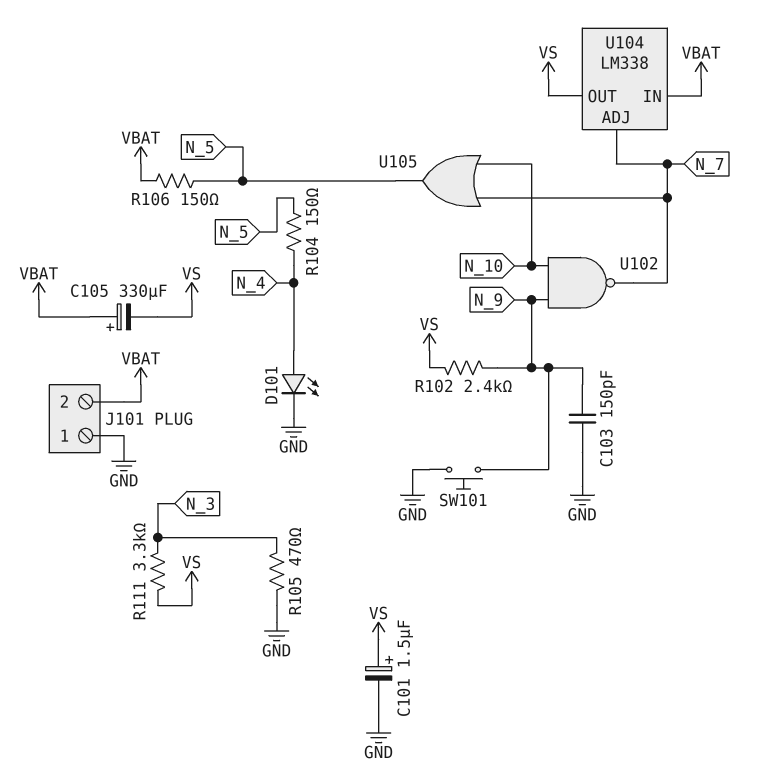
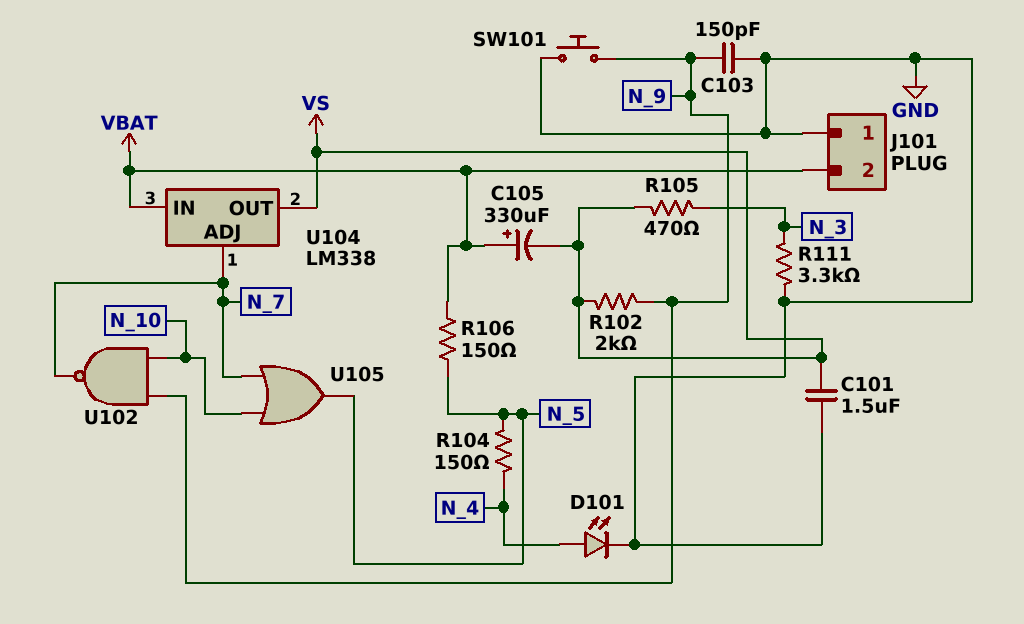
C101: 1.5uF (plus VS, minus GND) -> 1.5uF (GND, VS)
R102: 2.4k (N_9, VS) -> 2k (N_9, VS)
R105: 470 (GND, N_3) -> 470 (N_3, VS)
R111: 3.3k (N_3, VS) -> 3.3k (GND, N_3)

